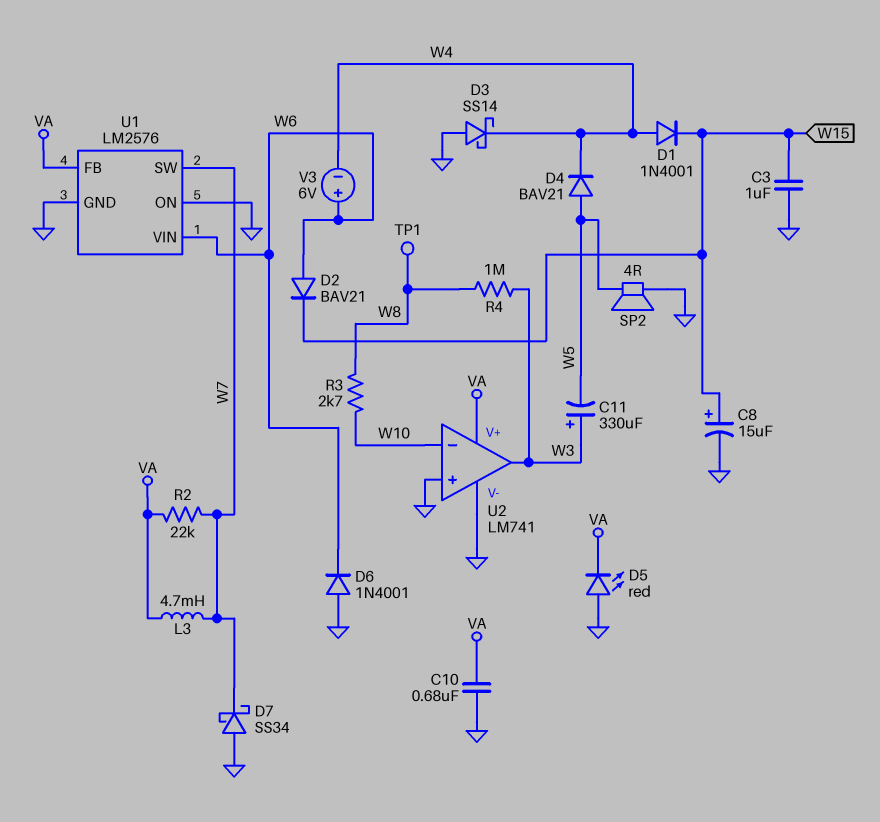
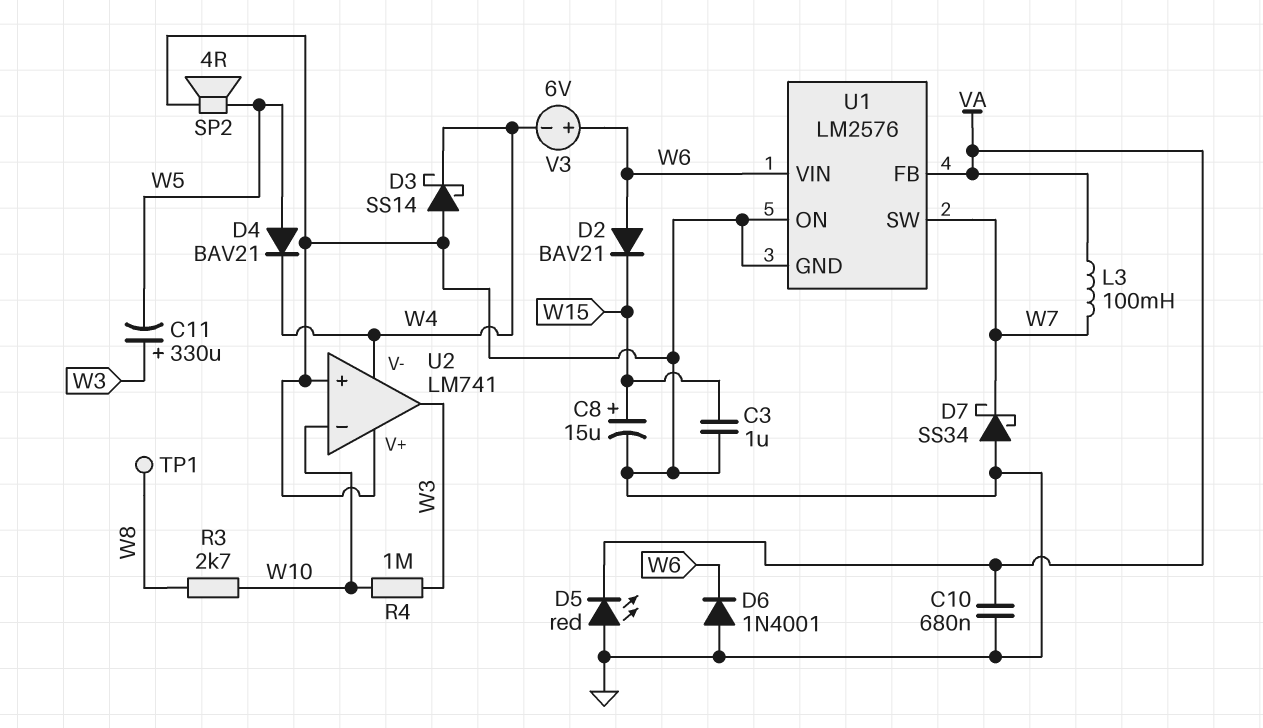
D1: diode 1N4001 (A W4, K W15) -> none
L3: 4.7mH (VA, W7) -> 100mH (VA, W7)
R2: 22k (VA, W7) -> none
R4: 1M (W3, W8) -> 1M (W3, W10)
U2 pin V+: VA -> GND
U2 pin V-: GND -> W4

